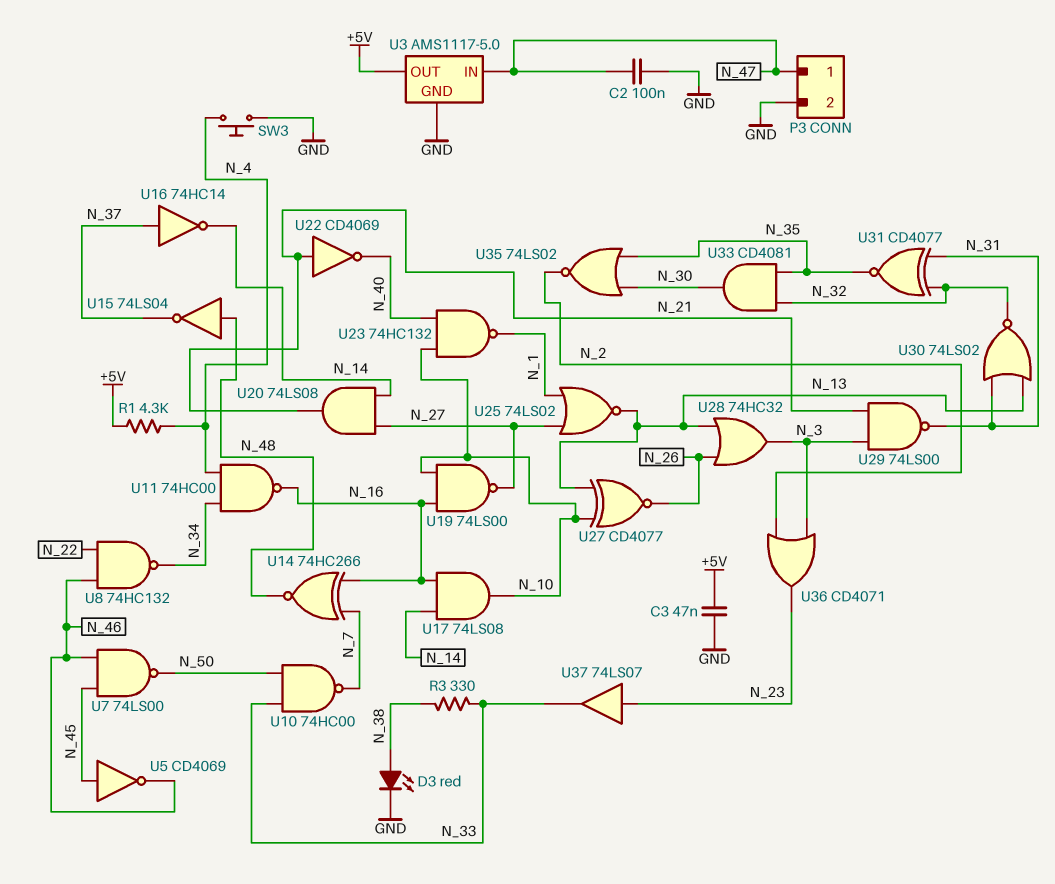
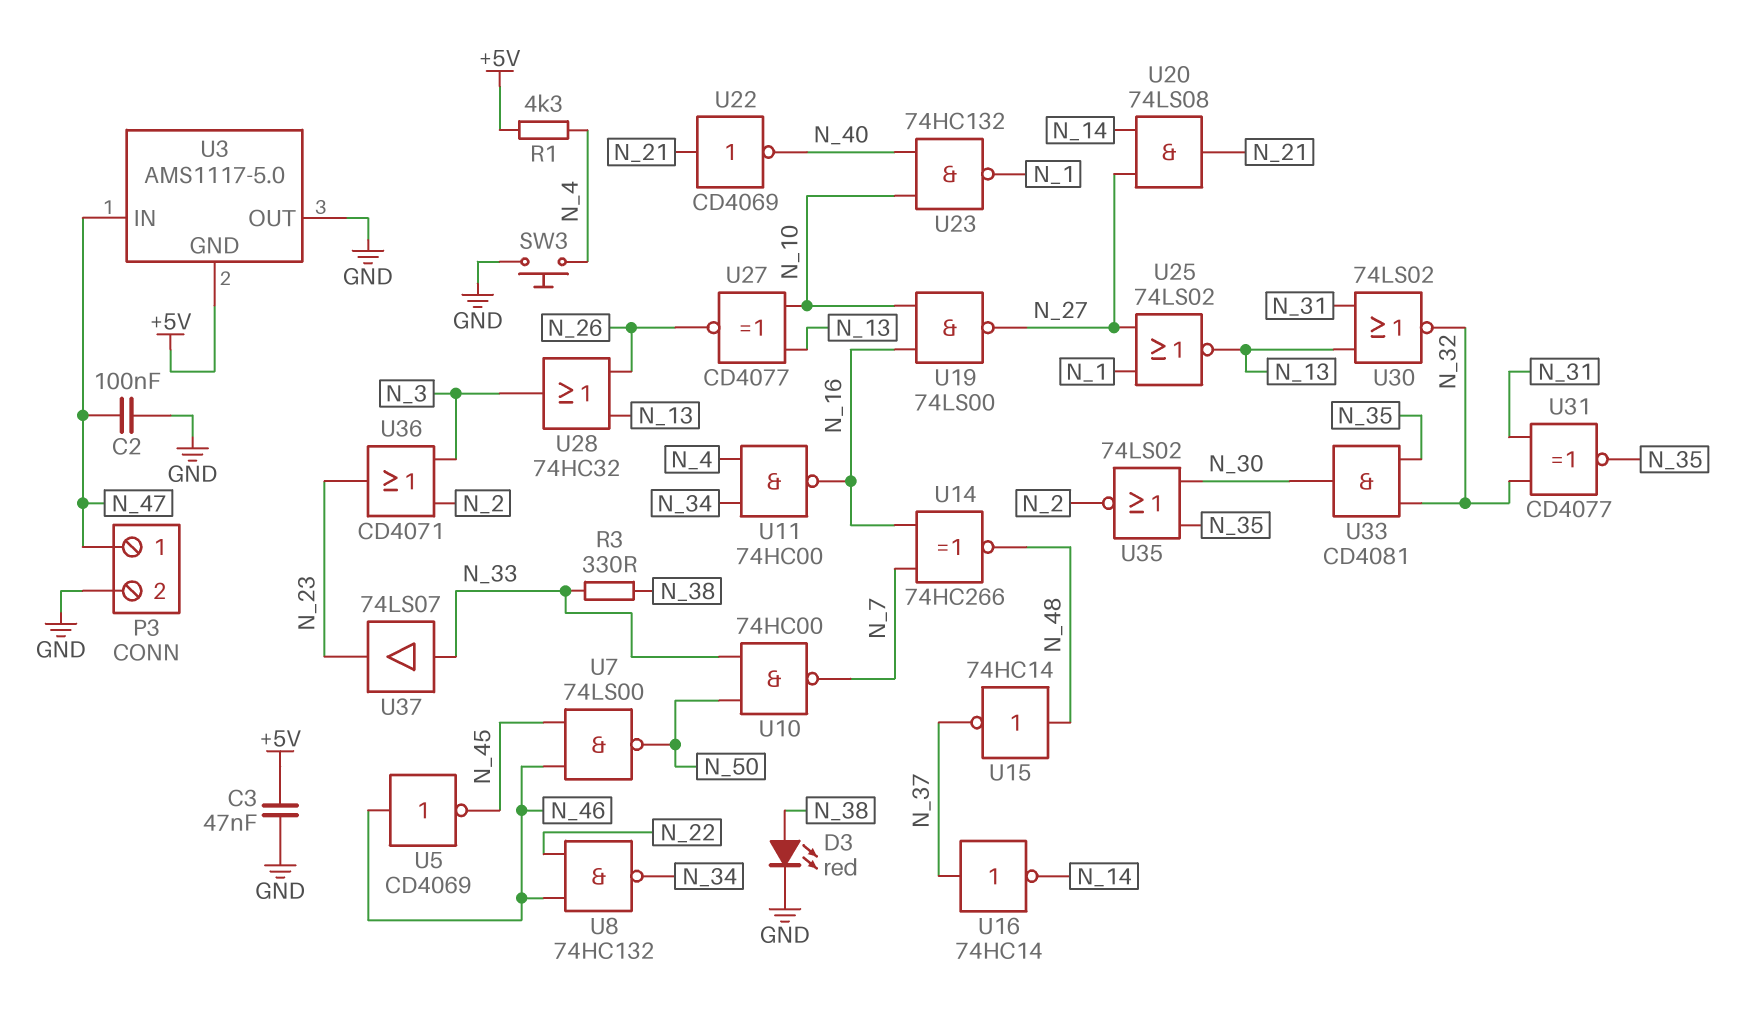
U3 pin GND: GND -> +5V
U3 pin OUT: +5V -> GND
U5: NOT CD4069 (in N_45, out N_46) -> NOT CD4069 (in N_46, out N_45)
U15: NOT 74LS04 (in N_48, out N_37) -> NOT 74HC14 (in N_48, out N_37)
U17: AND 74LS08 (in N_14, in N_16, out N_10) -> none
U29: NAND 74LS00 (in N_3, in N_21, out N_31) -> none
U37: buffer 74LS07 (in N_23, out N_33) -> buffer 74LS07 (in N_33, out N_23)

